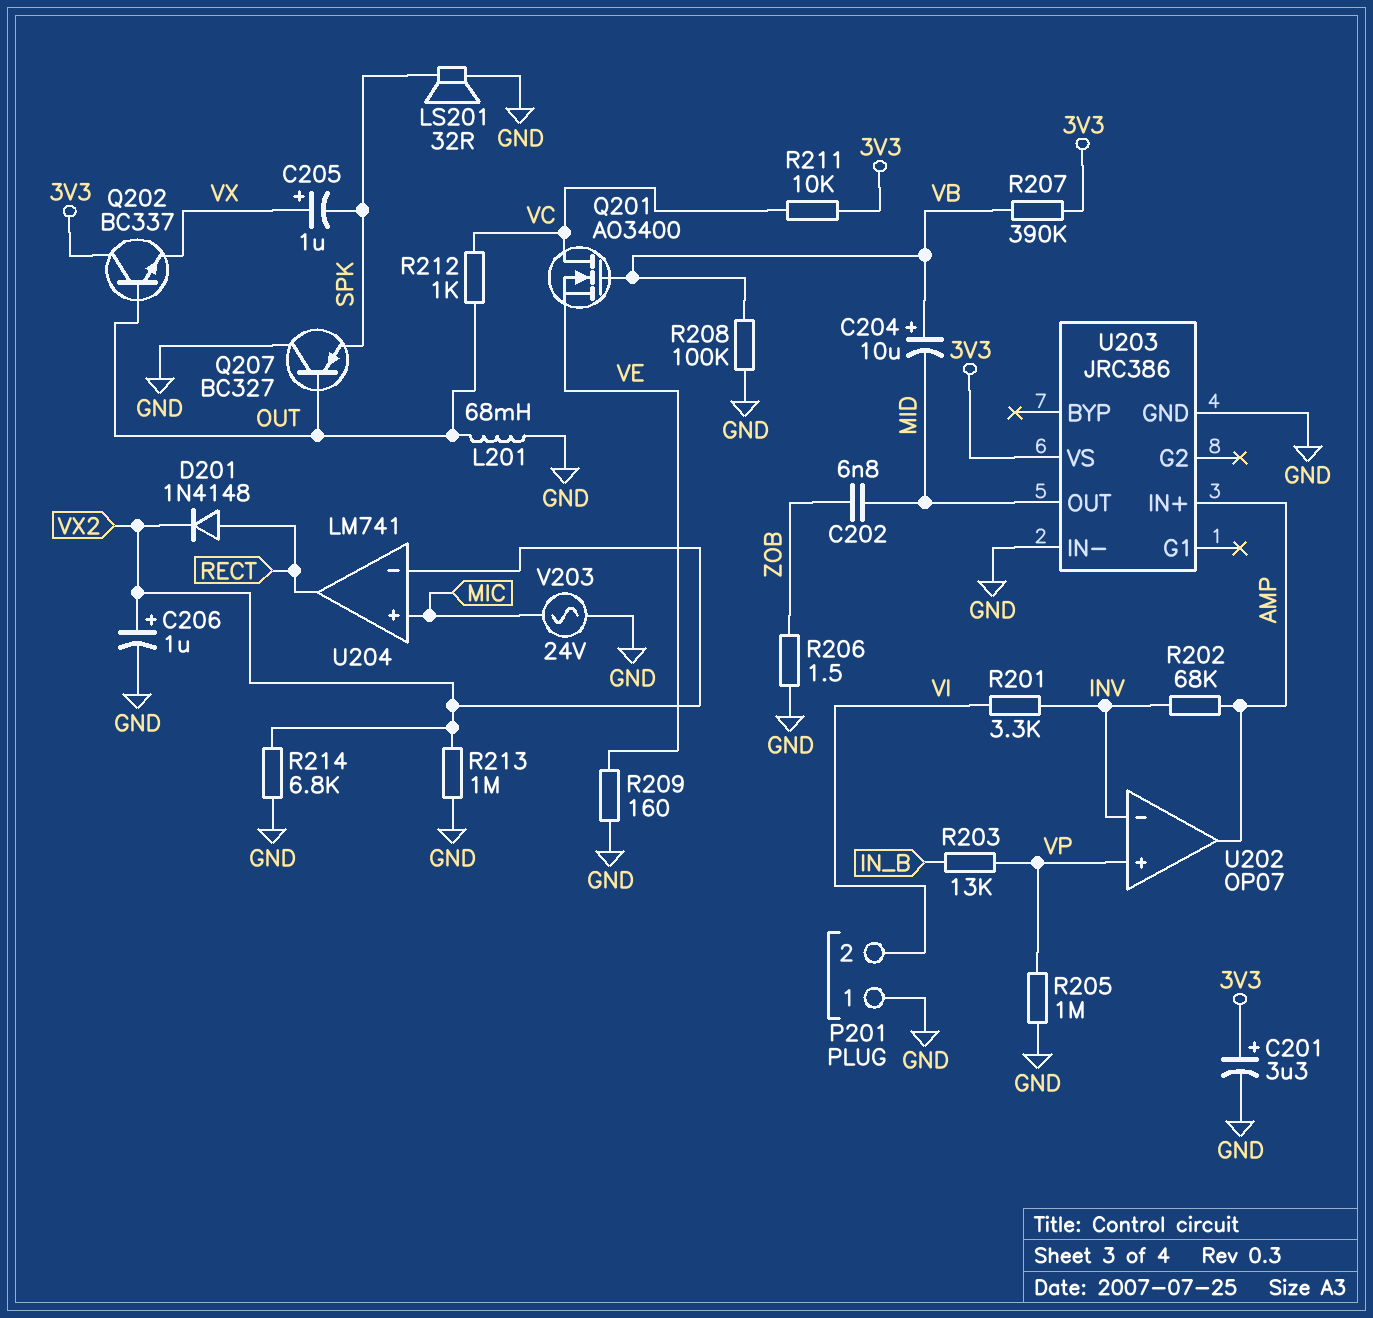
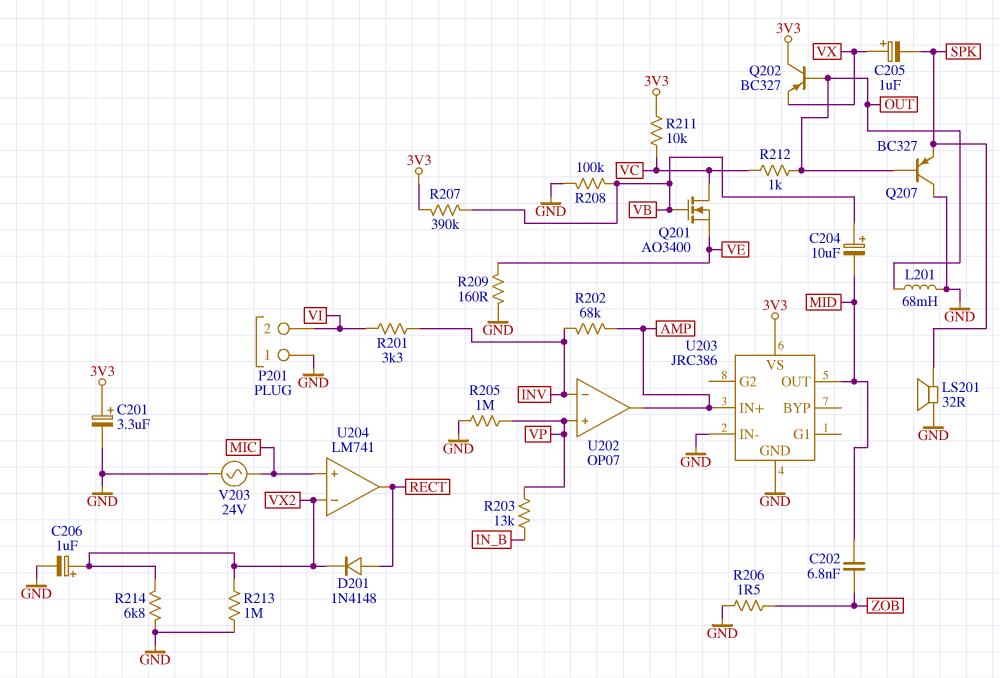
Q202: NPN BC337 (B OUT, C 3V3, E VX) -> PNP BC327 (B OUT, C 3V3, E VX)

